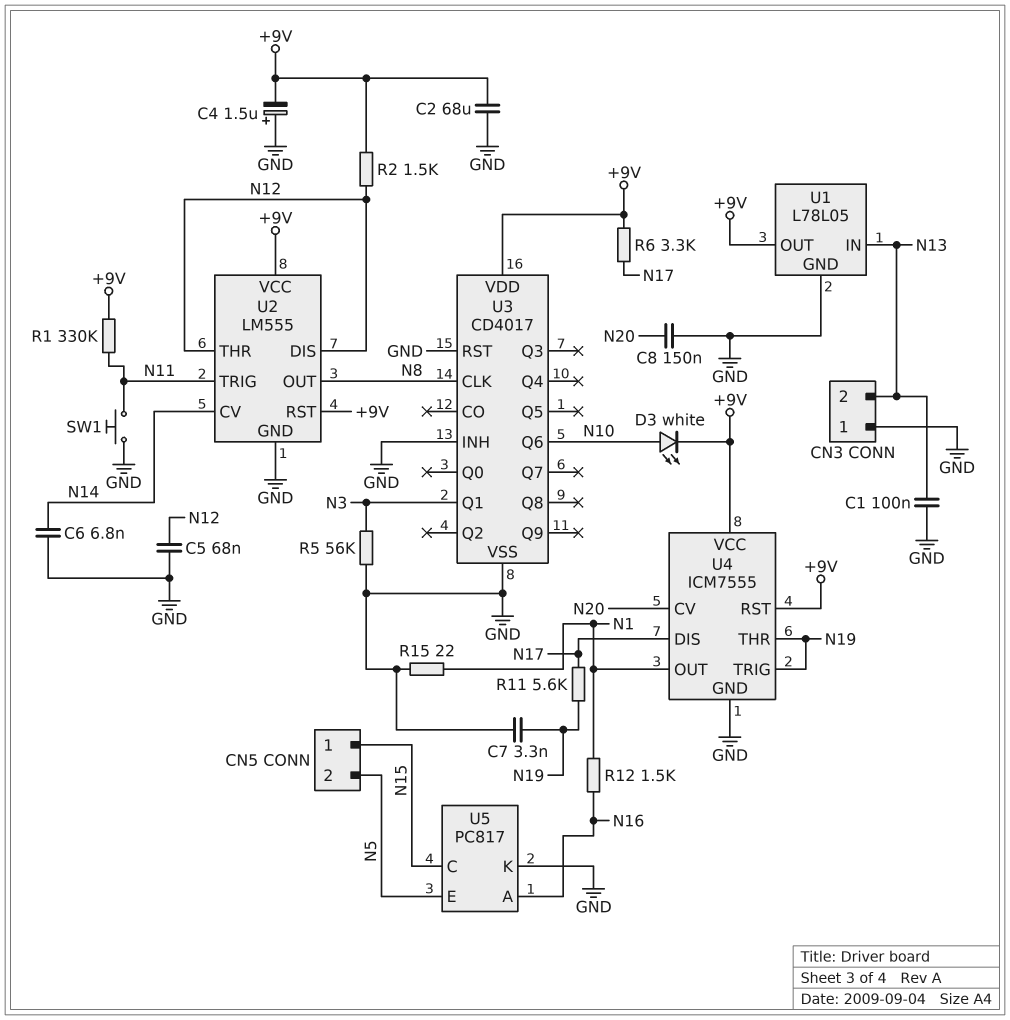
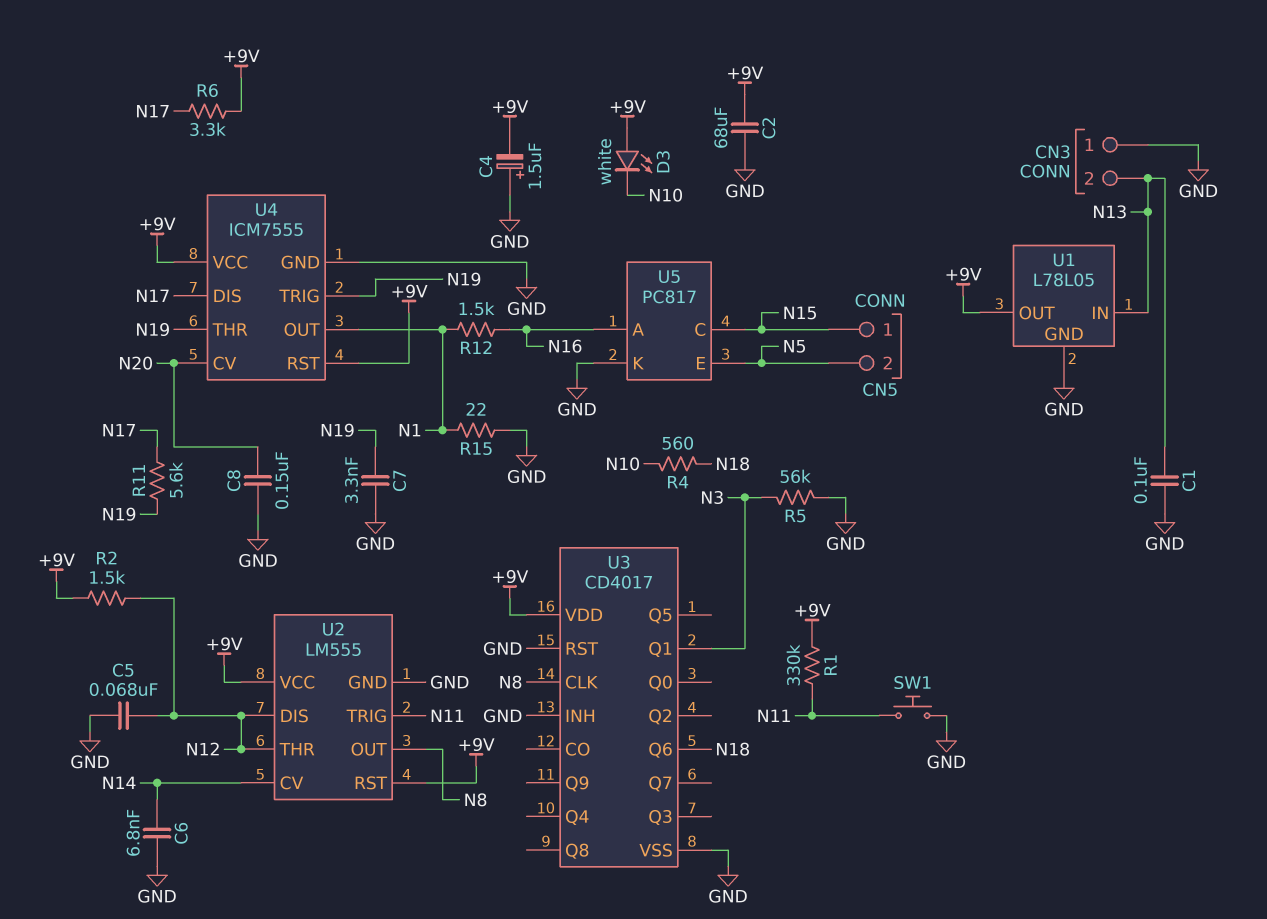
D3: LED white (A N10, K +9V) -> LED white (A +9V, K N10)
R4: none -> 560 (N10, N18)
U3 pin Q6: N10 -> N18

